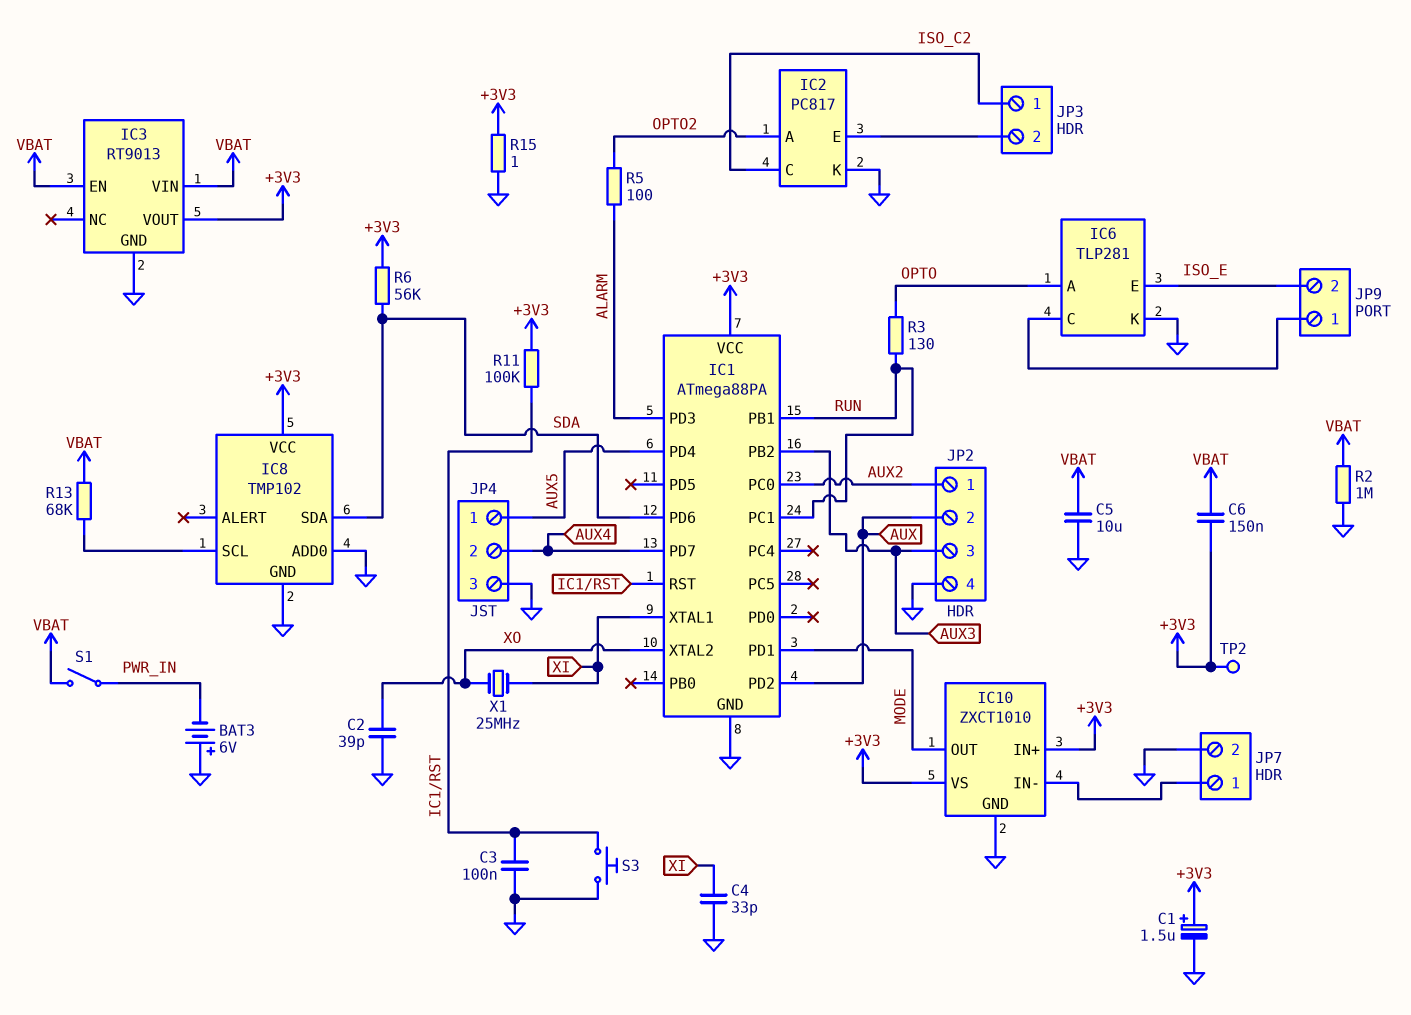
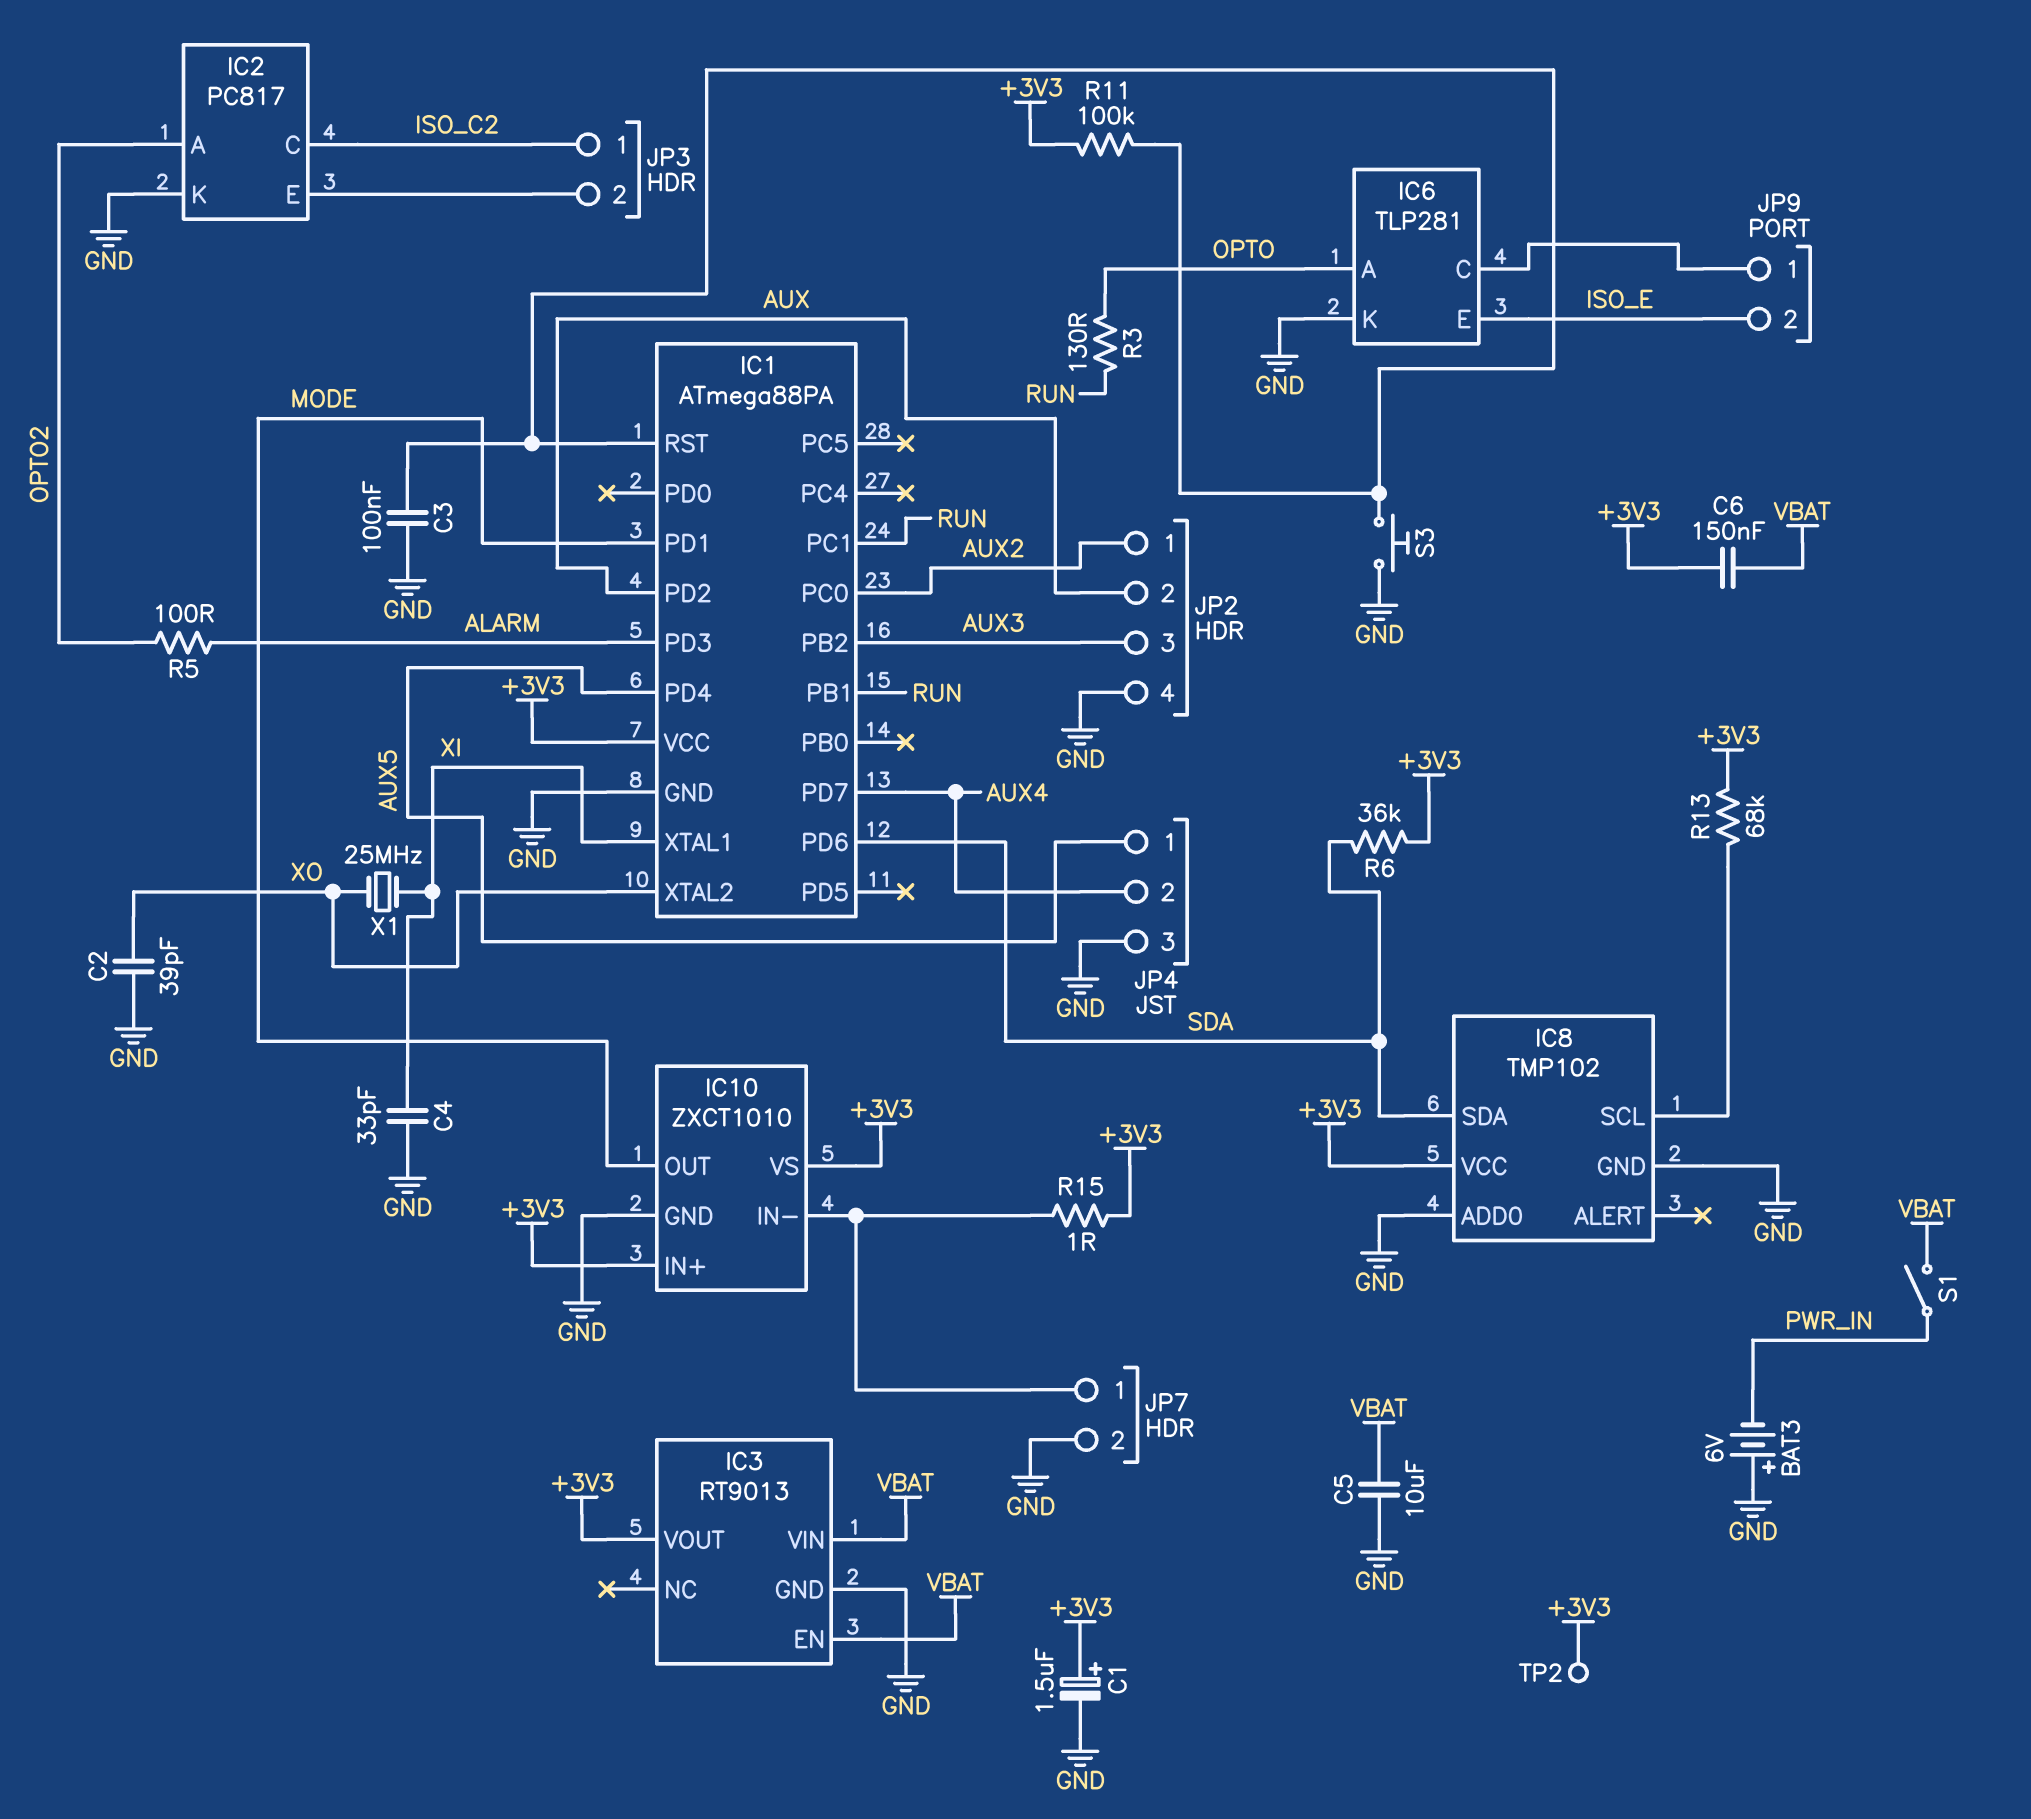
R2: 1M (GND, VBAT) -> none
R6: 56k (+3V3, SDA) -> 36k (+3V3, SDA)
R13: 68k (IC8/SCL, VBAT) -> 68k (+3V3, IC8/SCL)
R15: 1 (+3V3, GND) -> 1 (+3V3, IC10/IN-)

